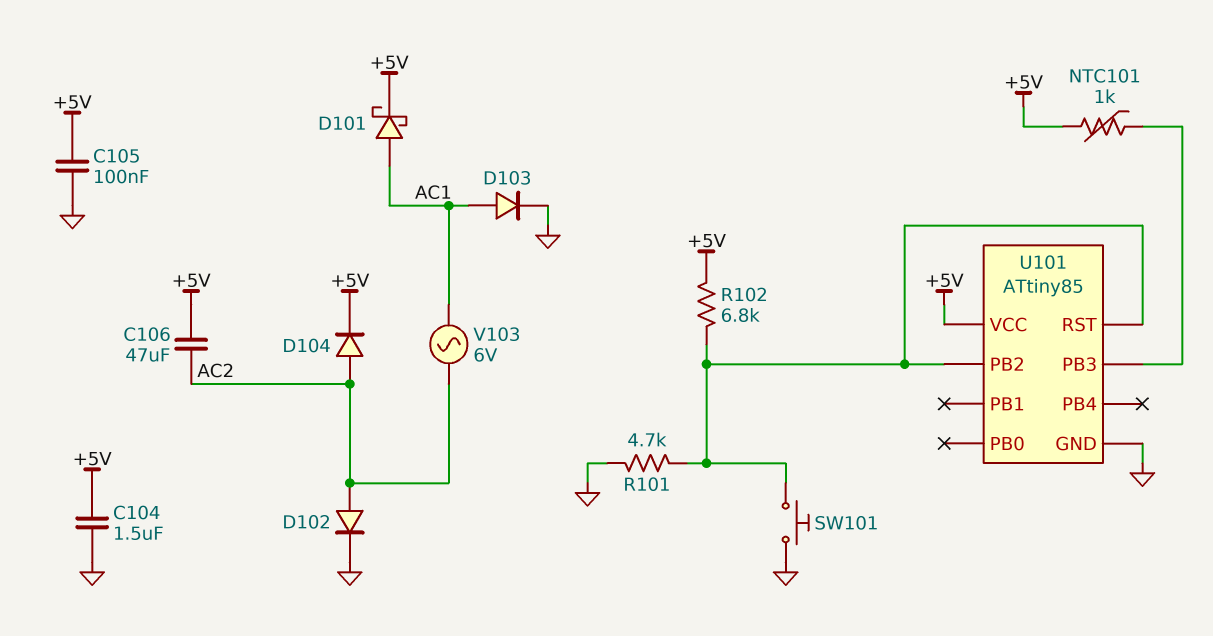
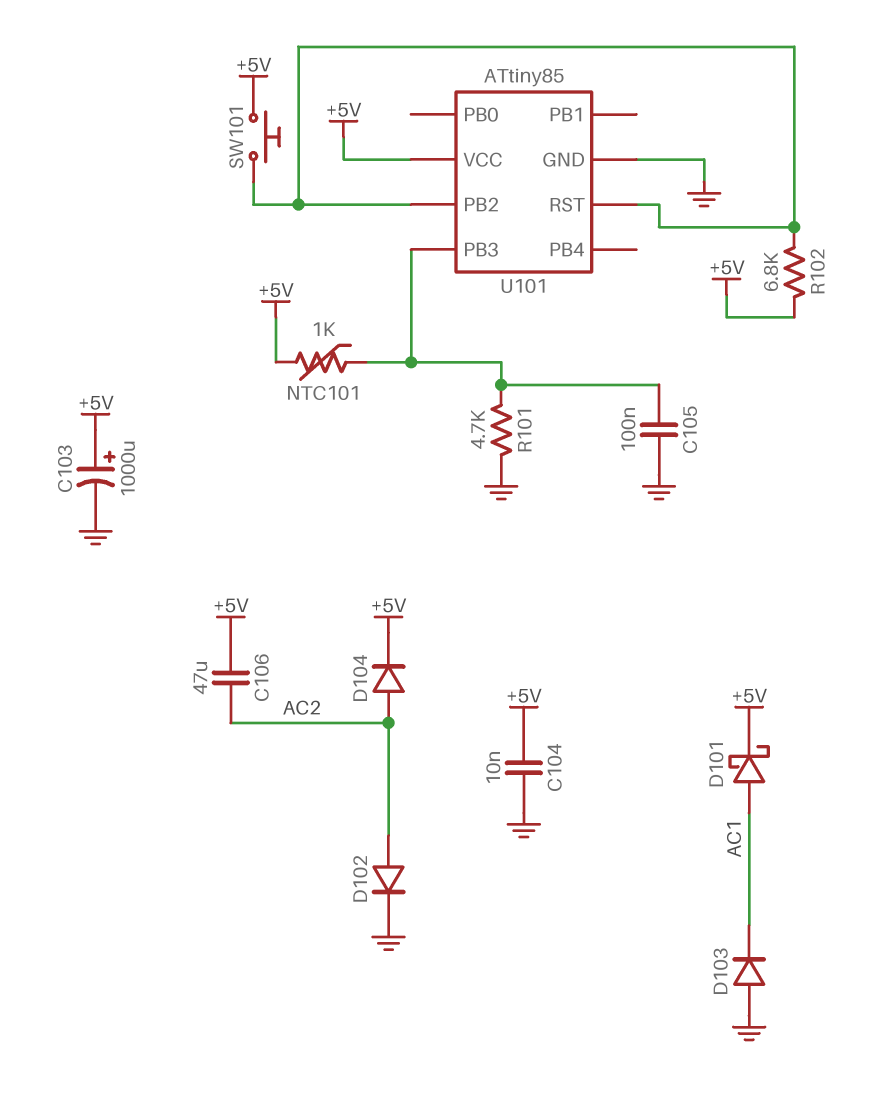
C103: none -> 1000uF (plus +5V, minus GND)
C104: 1.5uF (+5V, GND) -> 10nF (+5V, GND)
C105: 100nF (+5V, GND) -> 100nF (GND, U101/PB3)
D103: diode (A AC1, K GND) -> diode (A GND, K AC1)
R101: 4.7k (GND, U101/PB2) -> 4.7k (GND, U101/PB3)
SW101: button (GND, U101/PB2) -> button (+5V, U101/PB2)
V103: AC 6V (AC1, AC2) -> none

